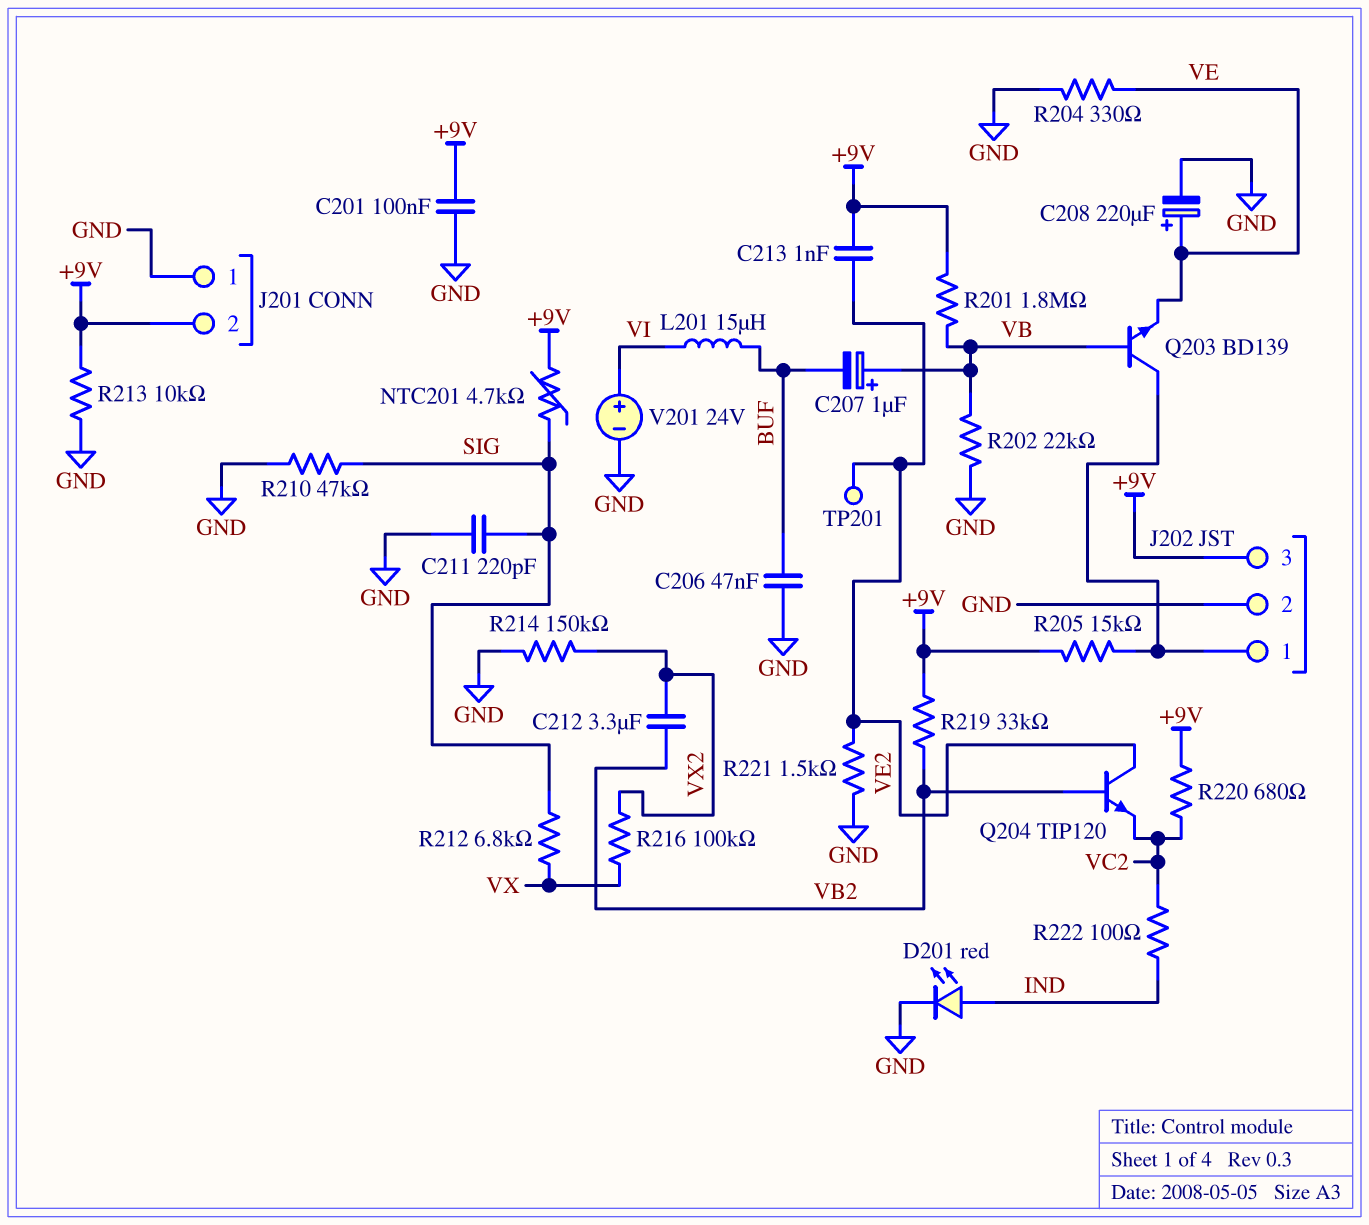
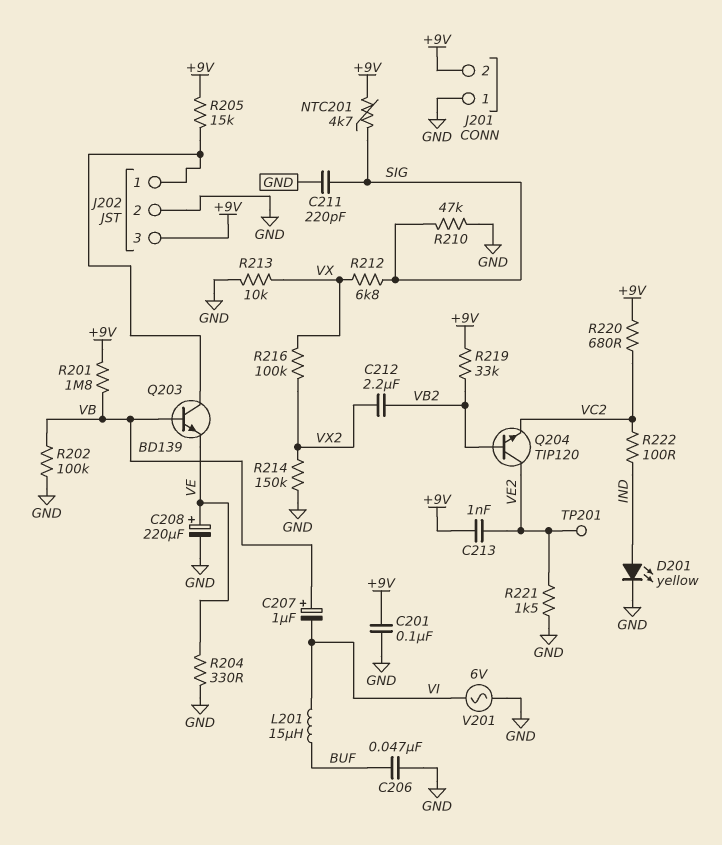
C207: 1uF (plus VB, minus BUF) -> 1uF (plus VB, minus VI)
C212: 3.3uF (VB2, VX2) -> 2.2uF (VB2, VX2)
D201: LED red (A IND, K GND) -> LED yellow (A IND, K GND)
R202: 22k (GND, VB) -> 100k (GND, VB)
R213: 10k (+9V, GND) -> 10k (GND, VX)
V201: 24V (plus VI, minus GND) -> AC 6V (GND, VI)

